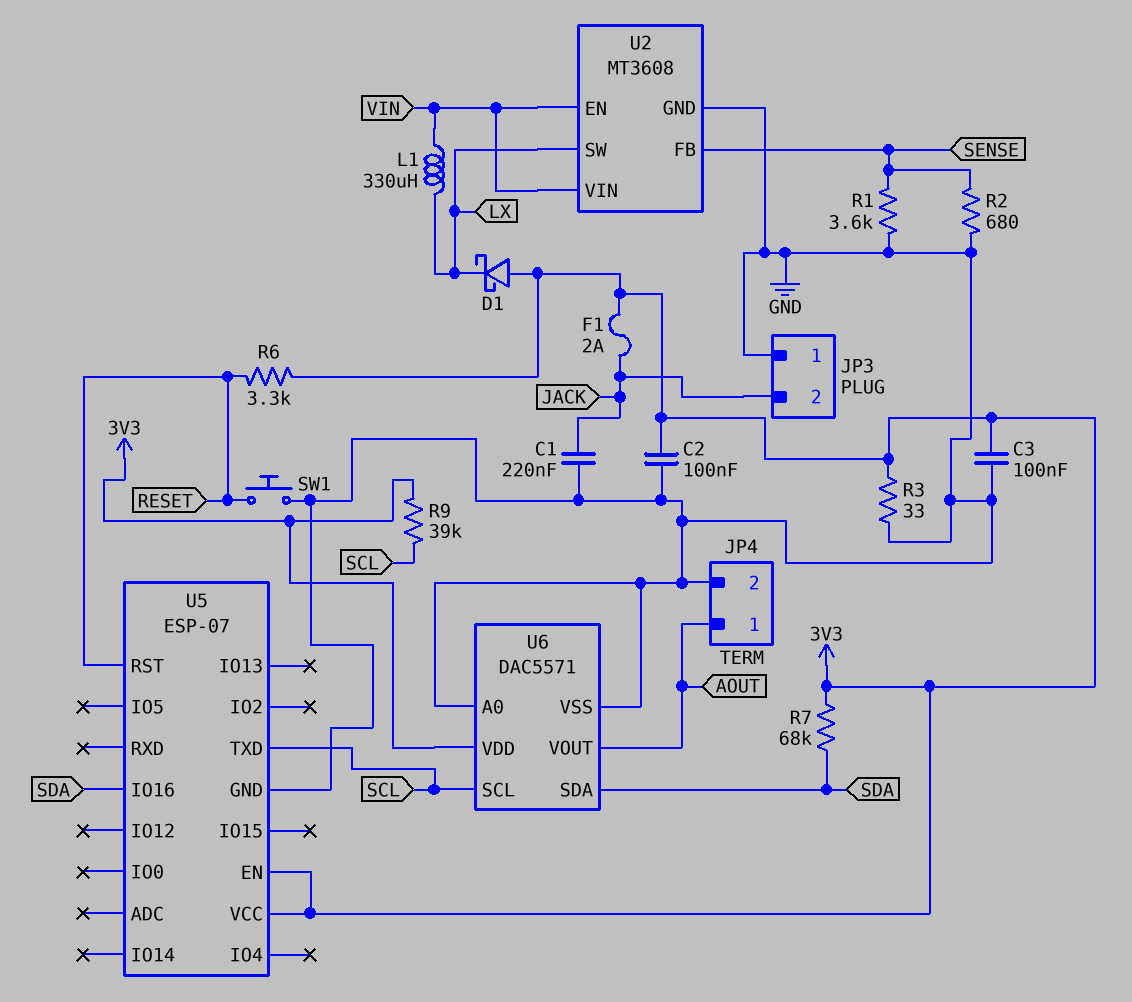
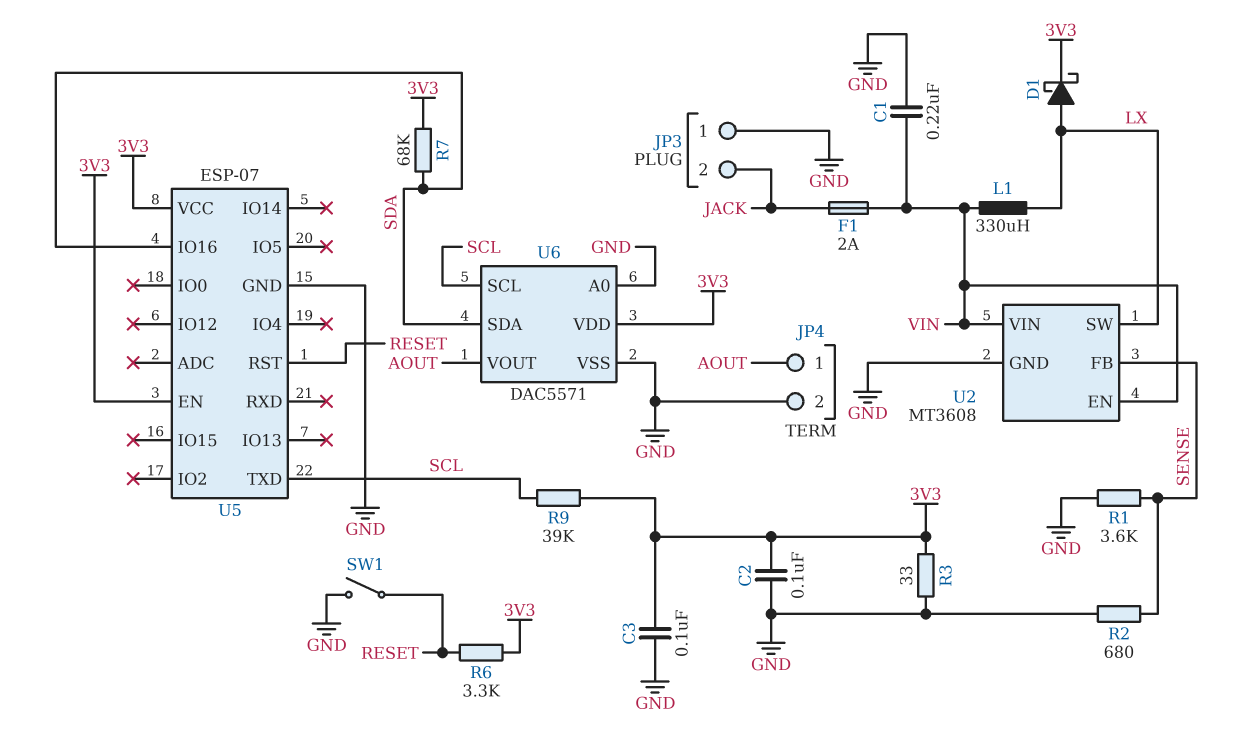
C1: 220nF (GND, JACK) -> 220nF (GND, VIN)
D1: schottky (A 3V3, K LX) -> schottky (A LX, K 3V3)
F1: 2A (3V3, JACK) -> 2A (JACK, VIN)
SW1: button (GND, RESET) -> switch (GND, RESET)

